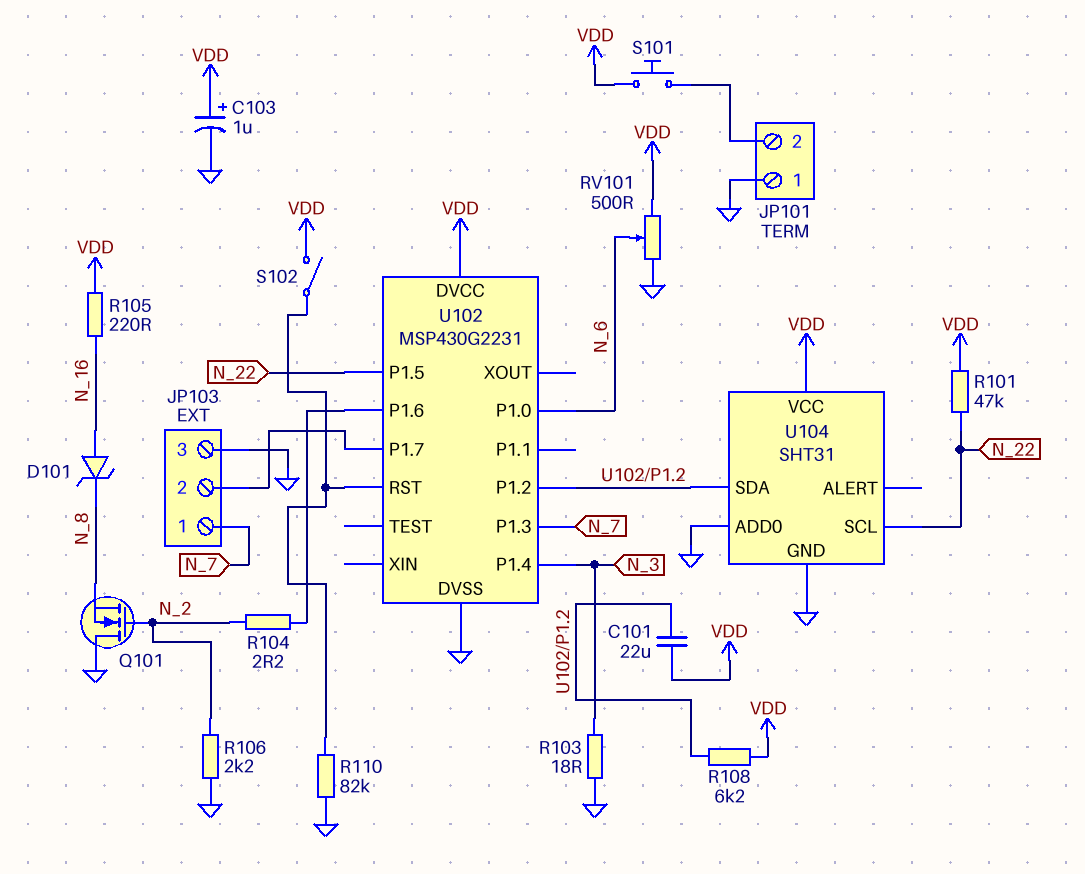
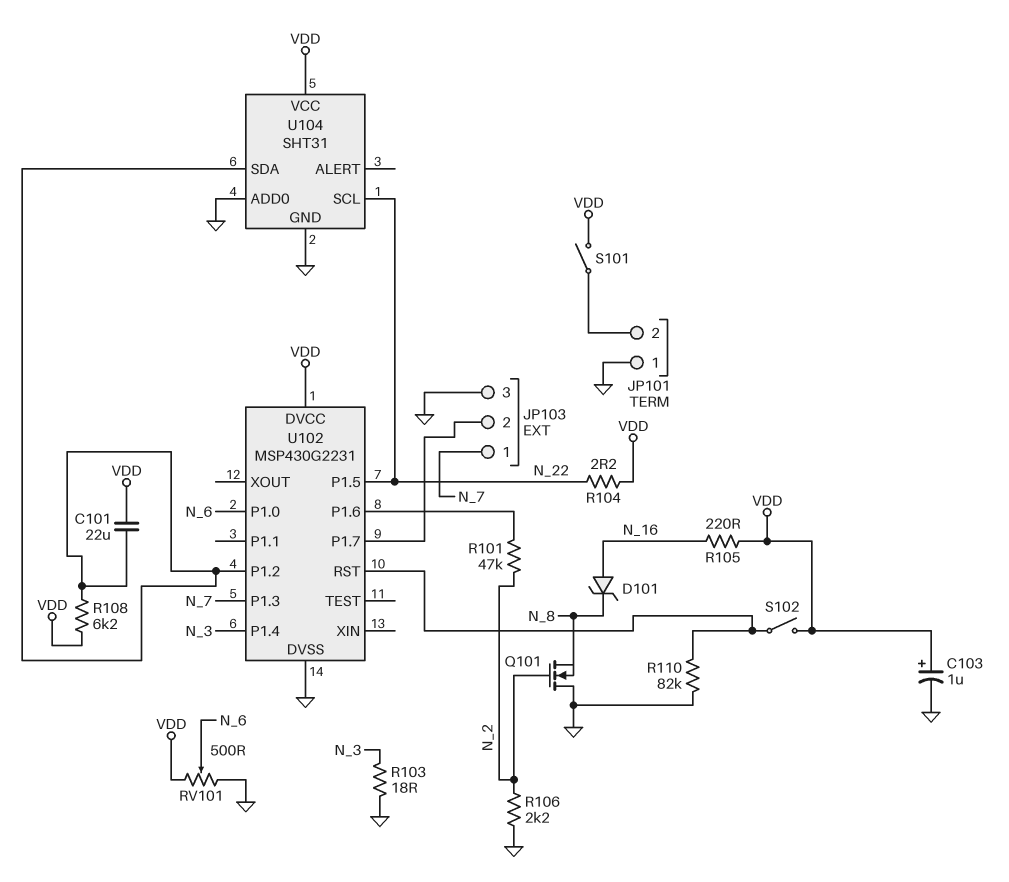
R101: 47k (N_22, VDD) -> 47k (N_2, U102/P1.6)
R104: 2.2 (N_2, U102/P1.6) -> 2.2 (N_22, VDD)
S101: button (JP101/2, VDD) -> switch (JP101/2, VDD)

